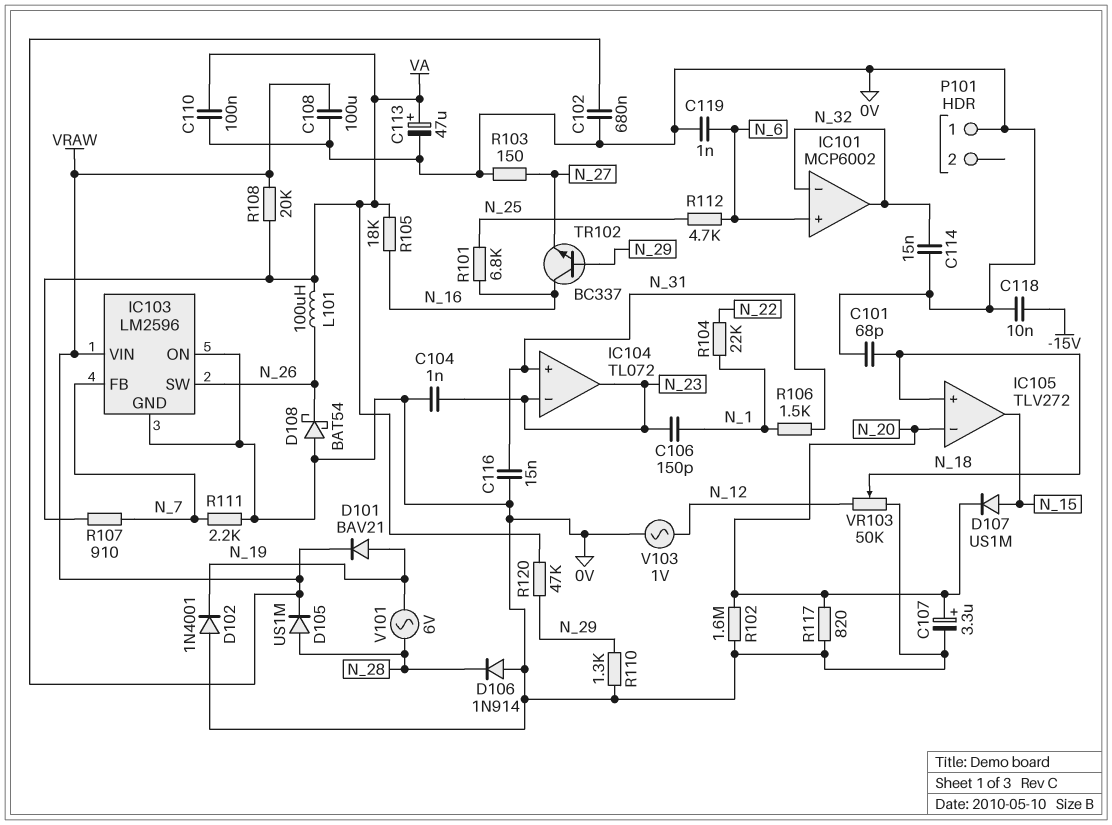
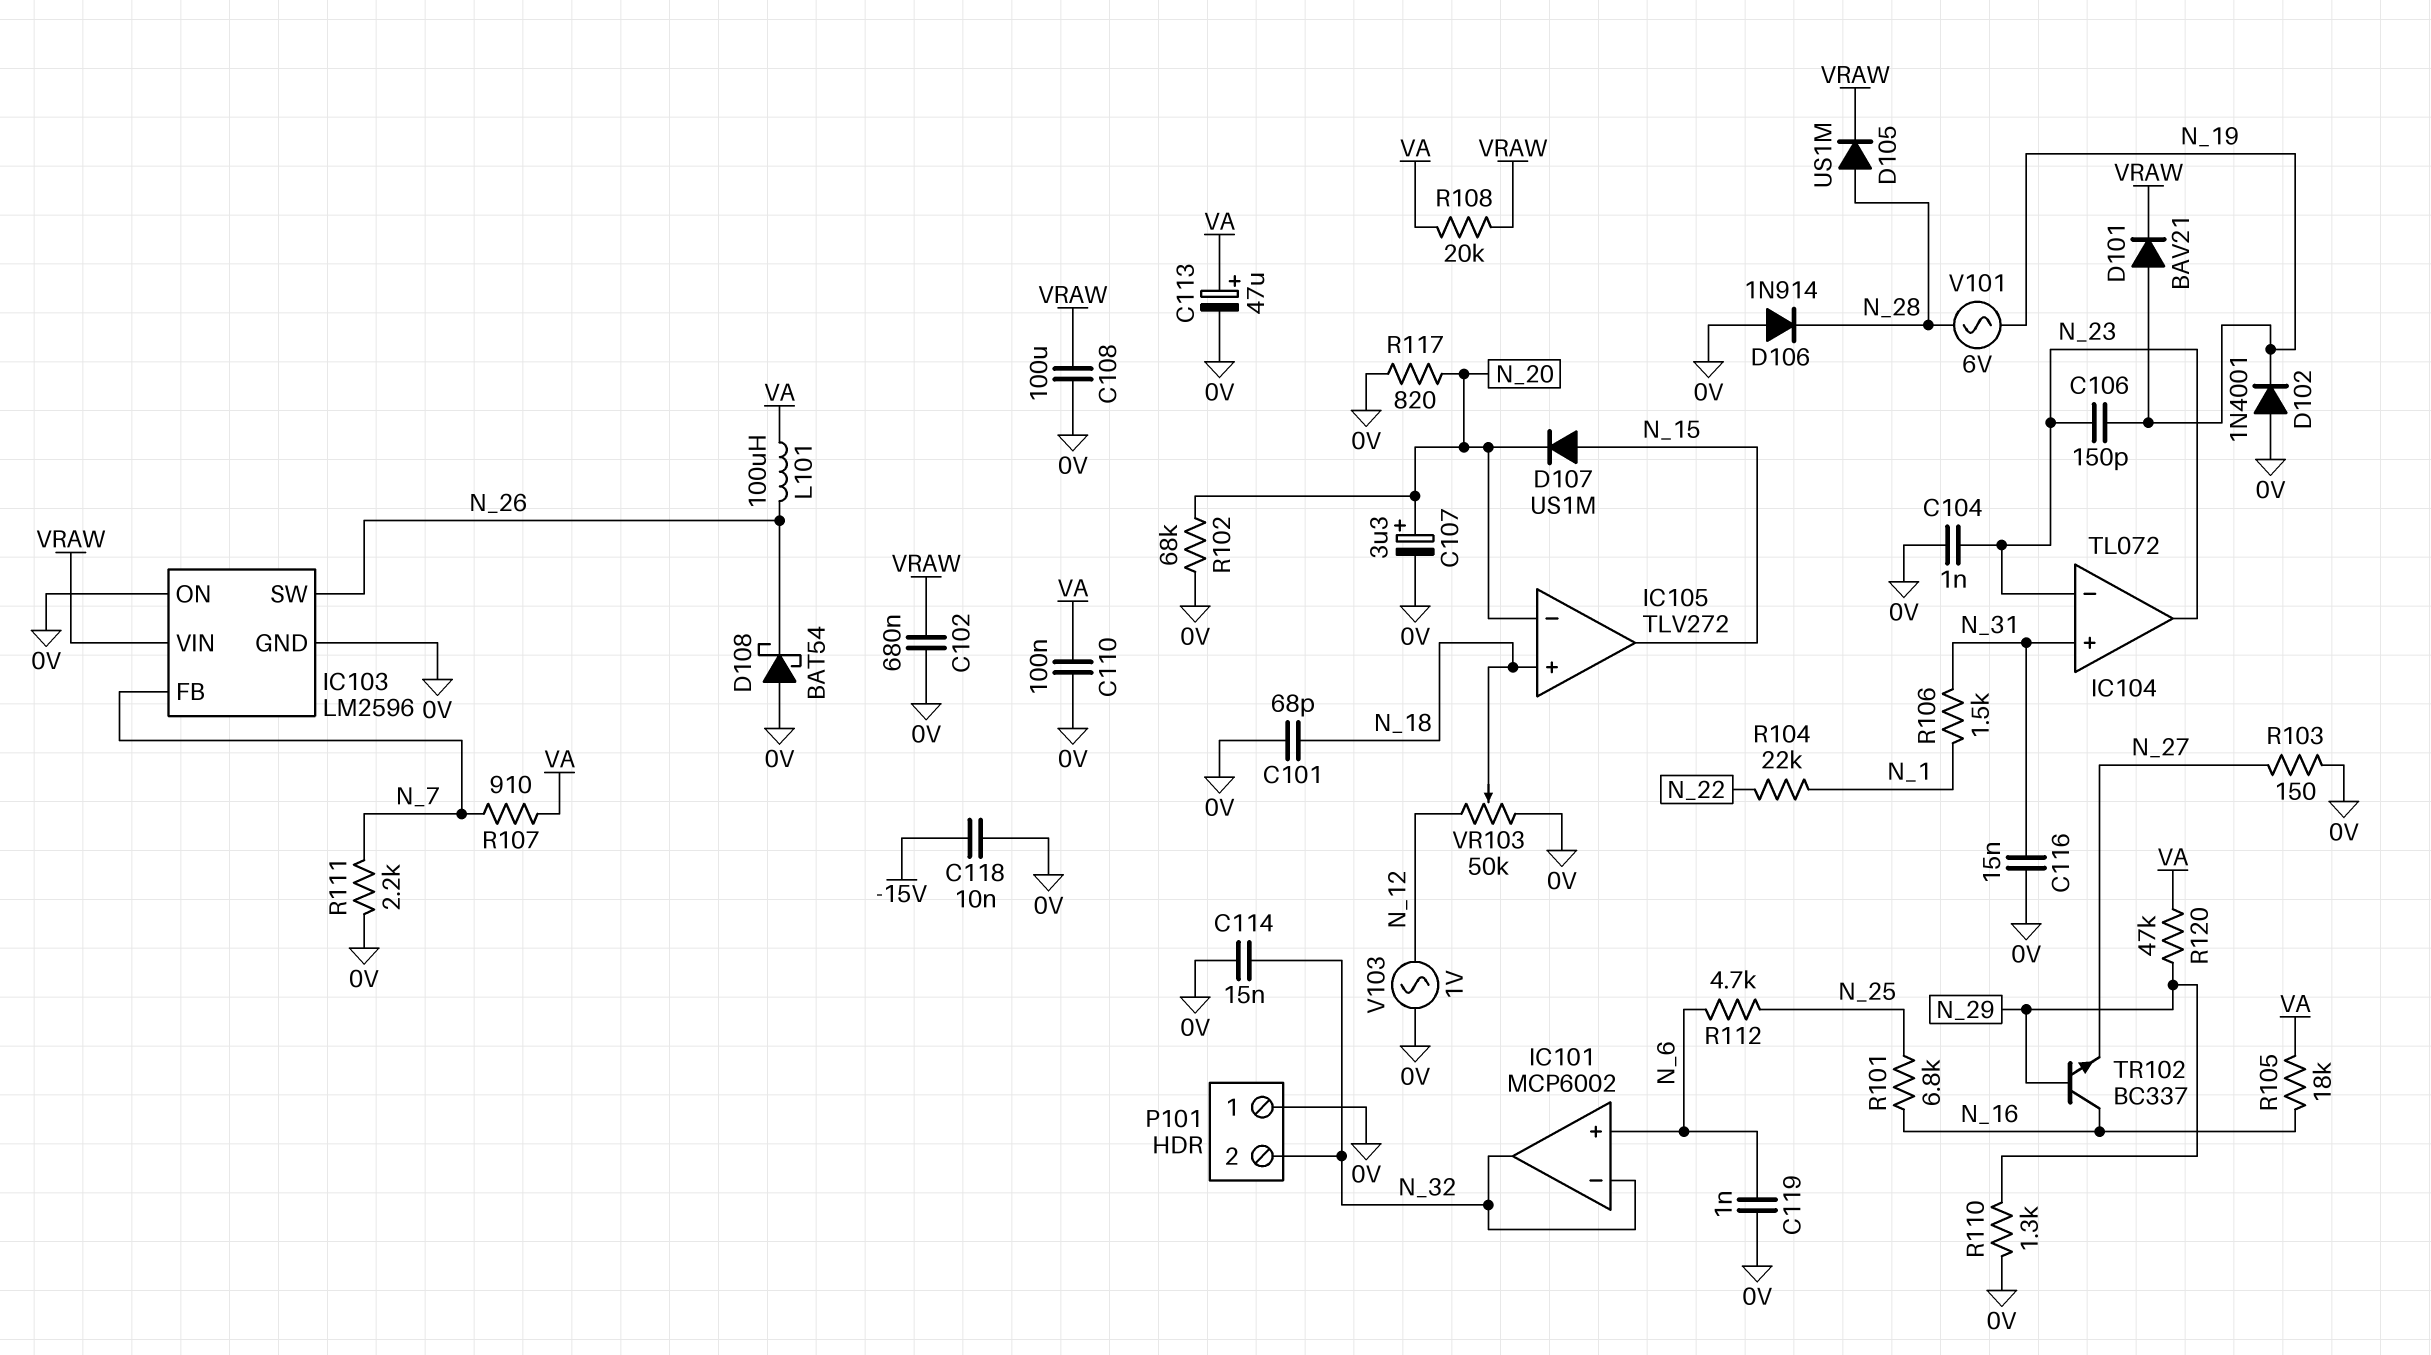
C106: 150pF (N_1, N_23) -> 150pF (N_19, N_23)
P101 pin 2: none -> N_32
R102: 1.6M (0V, N_20) -> 68k (0V, N_20)

